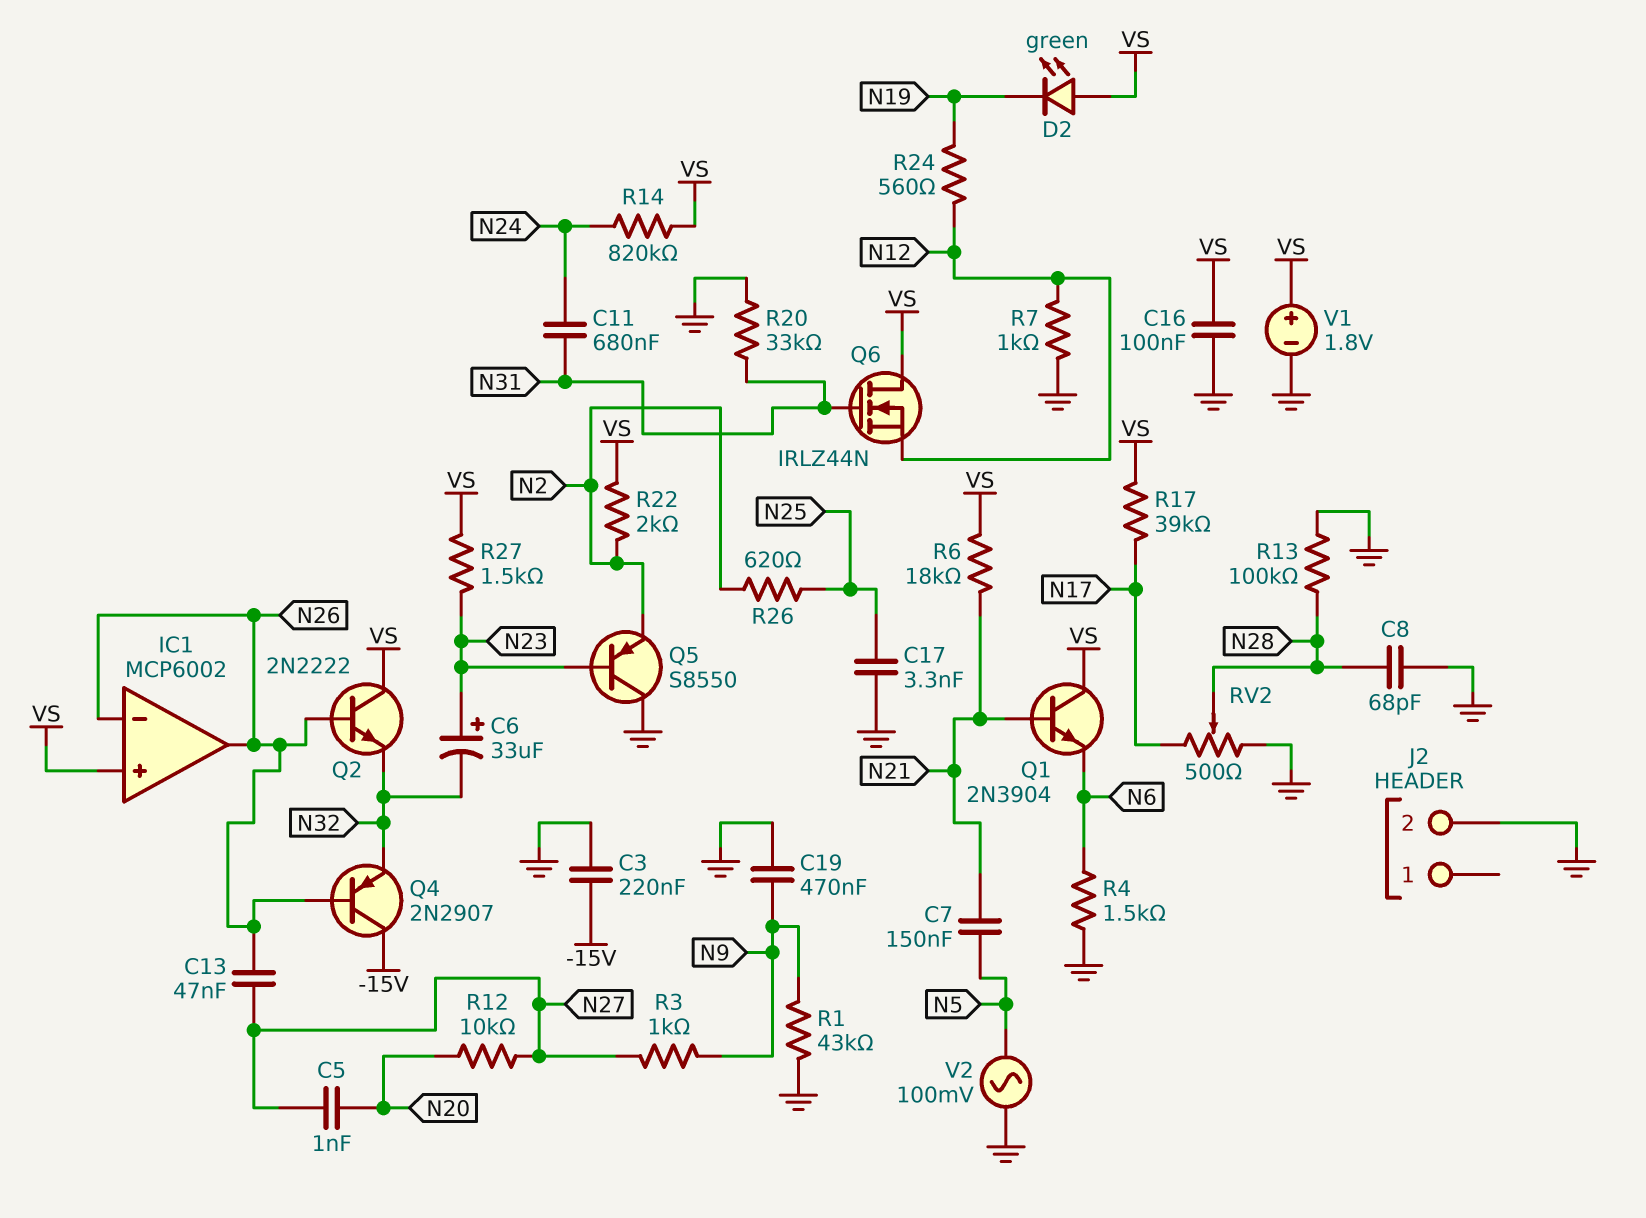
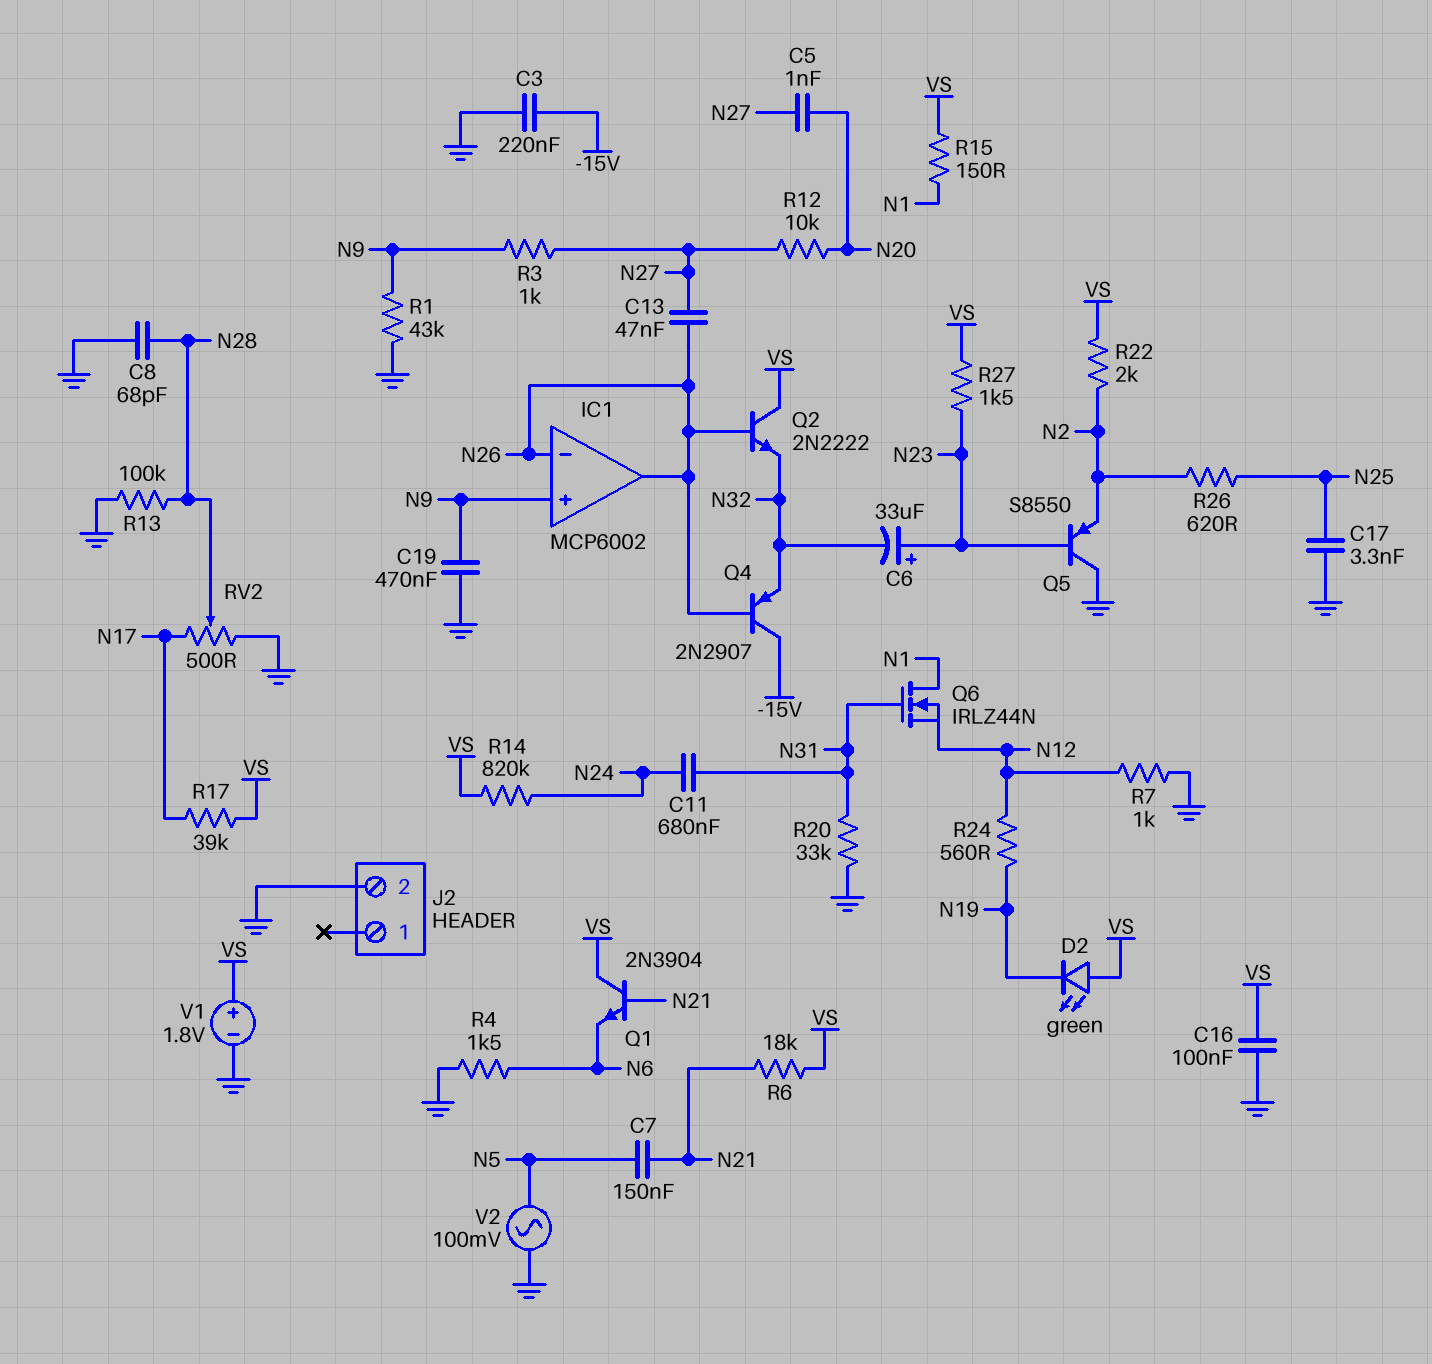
IC1 pin in+: VS -> N9
Q6: NMOS IRLZ44N (G N31, D VS, S N12) -> NMOS IRLZ44N (G N31, D N1, S N12)
R15: none -> 150 (N1, VS)

